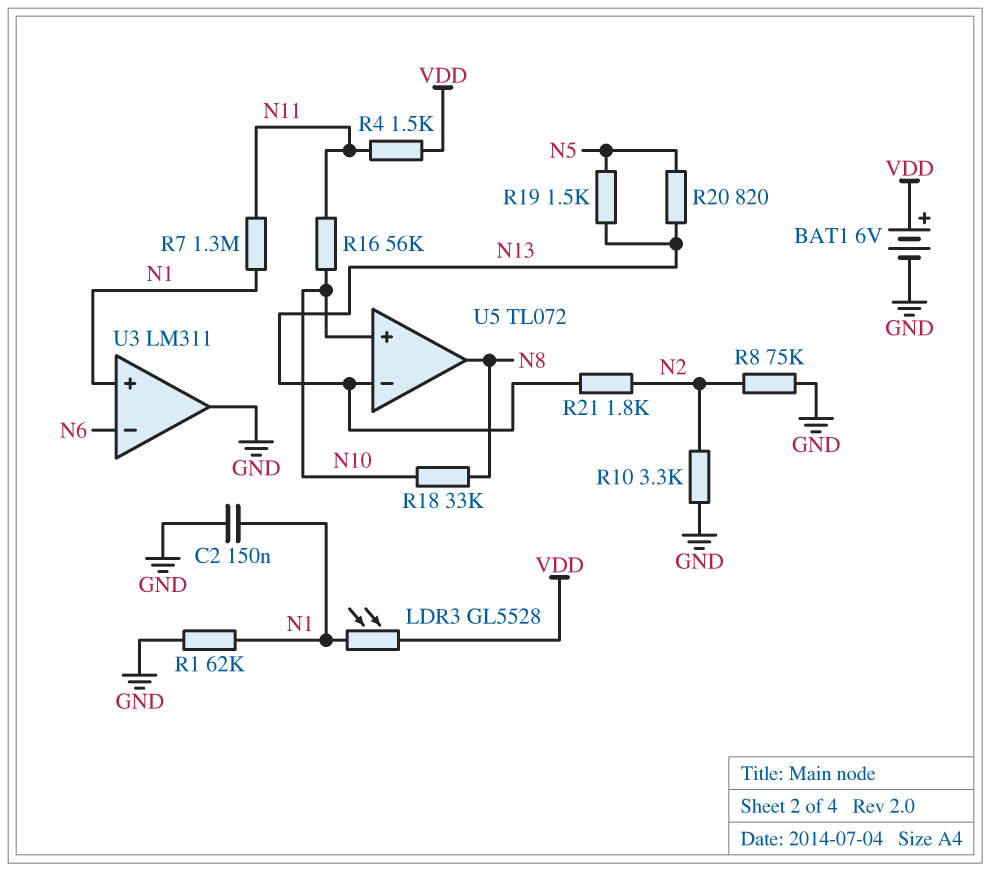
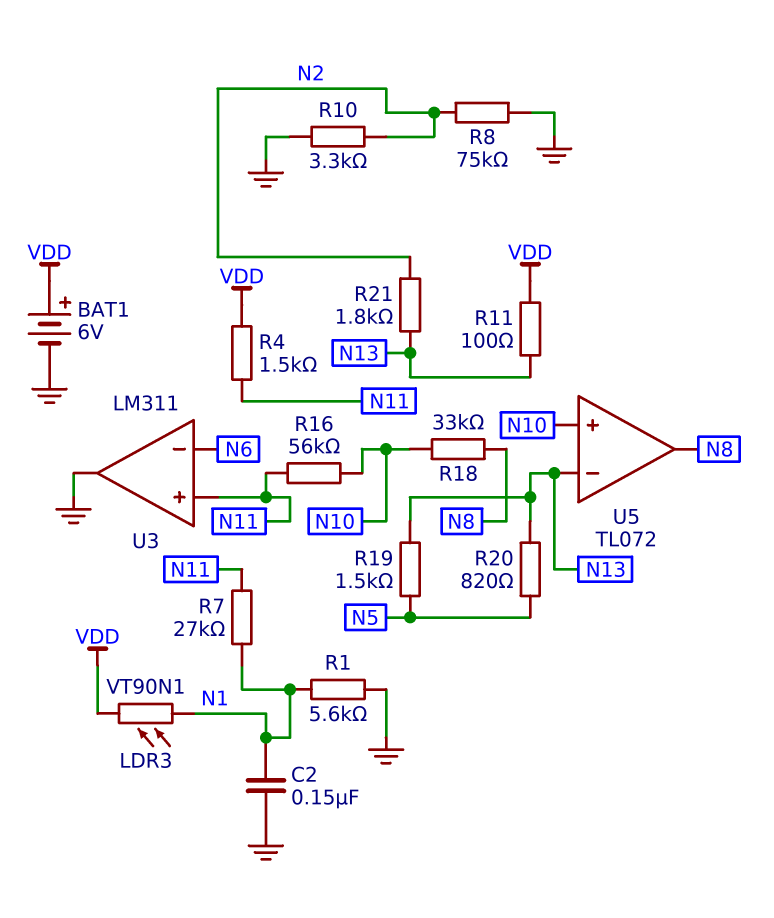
LDR3: GL5528 (N1, VDD) -> VT90N1 (N1, VDD)
R1: 62k (GND, N1) -> 5.6k (GND, N1)
R7: 1.3M (N1, N11) -> 27k (N1, N11)
R11: none -> 100 (N13, VDD)
U3 pin in+: N1 -> N11

